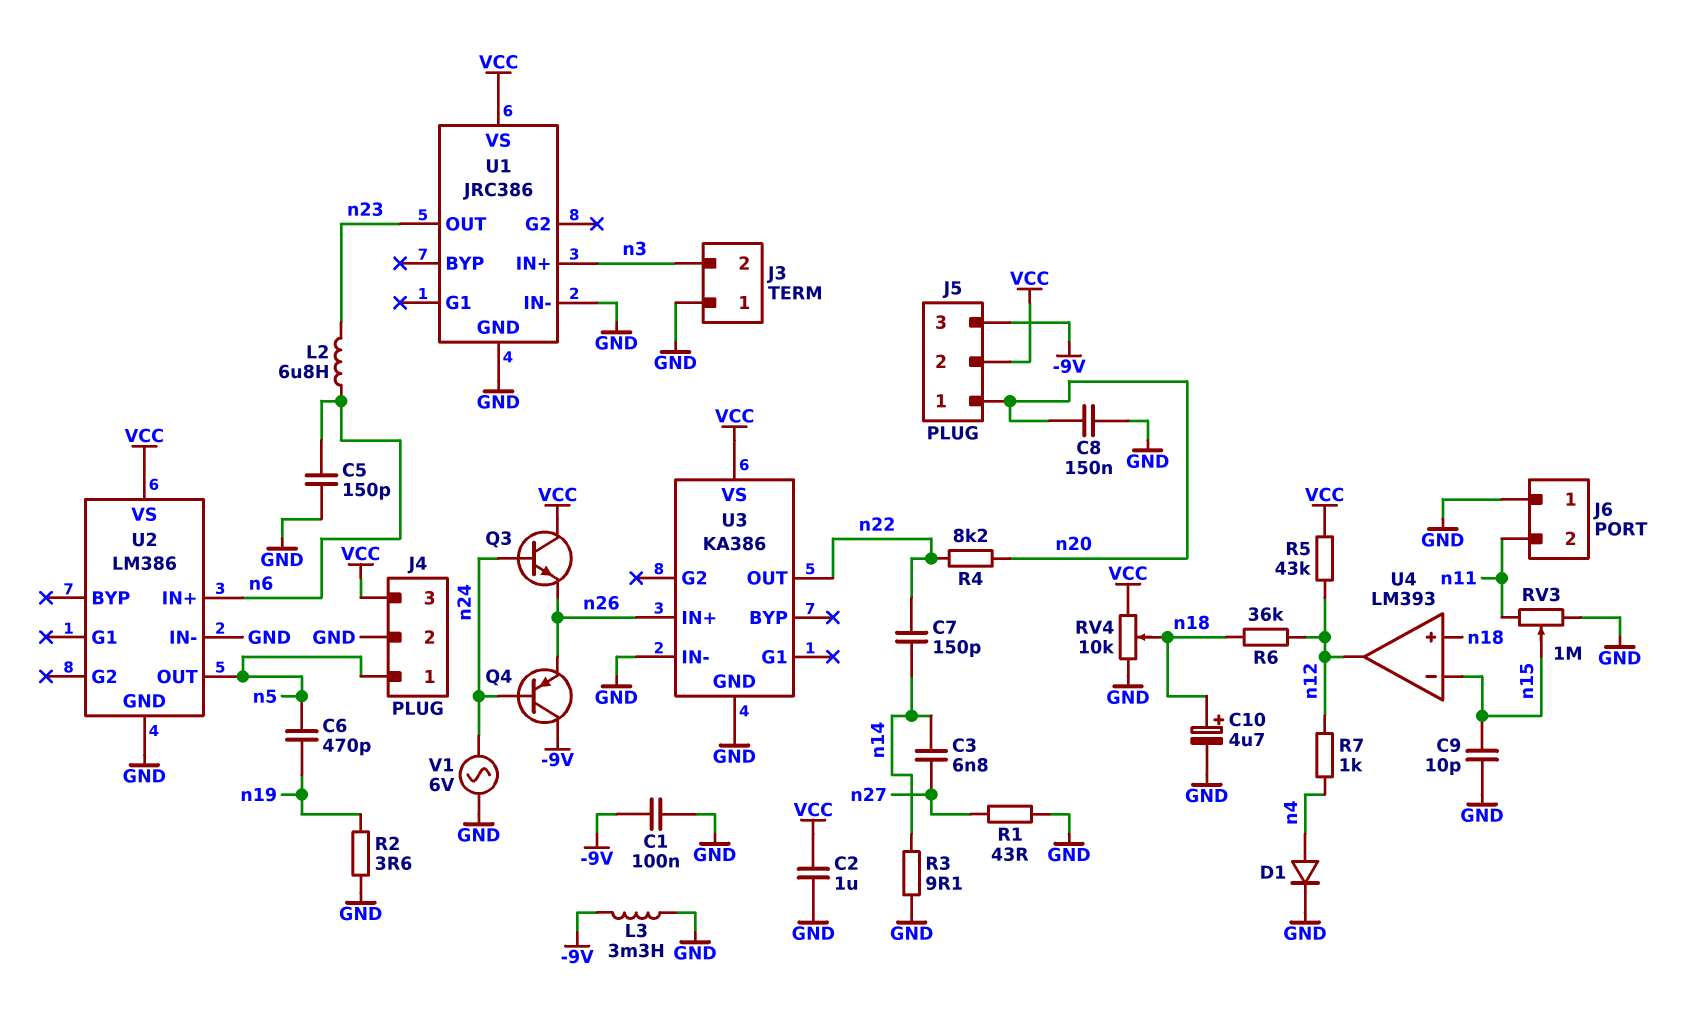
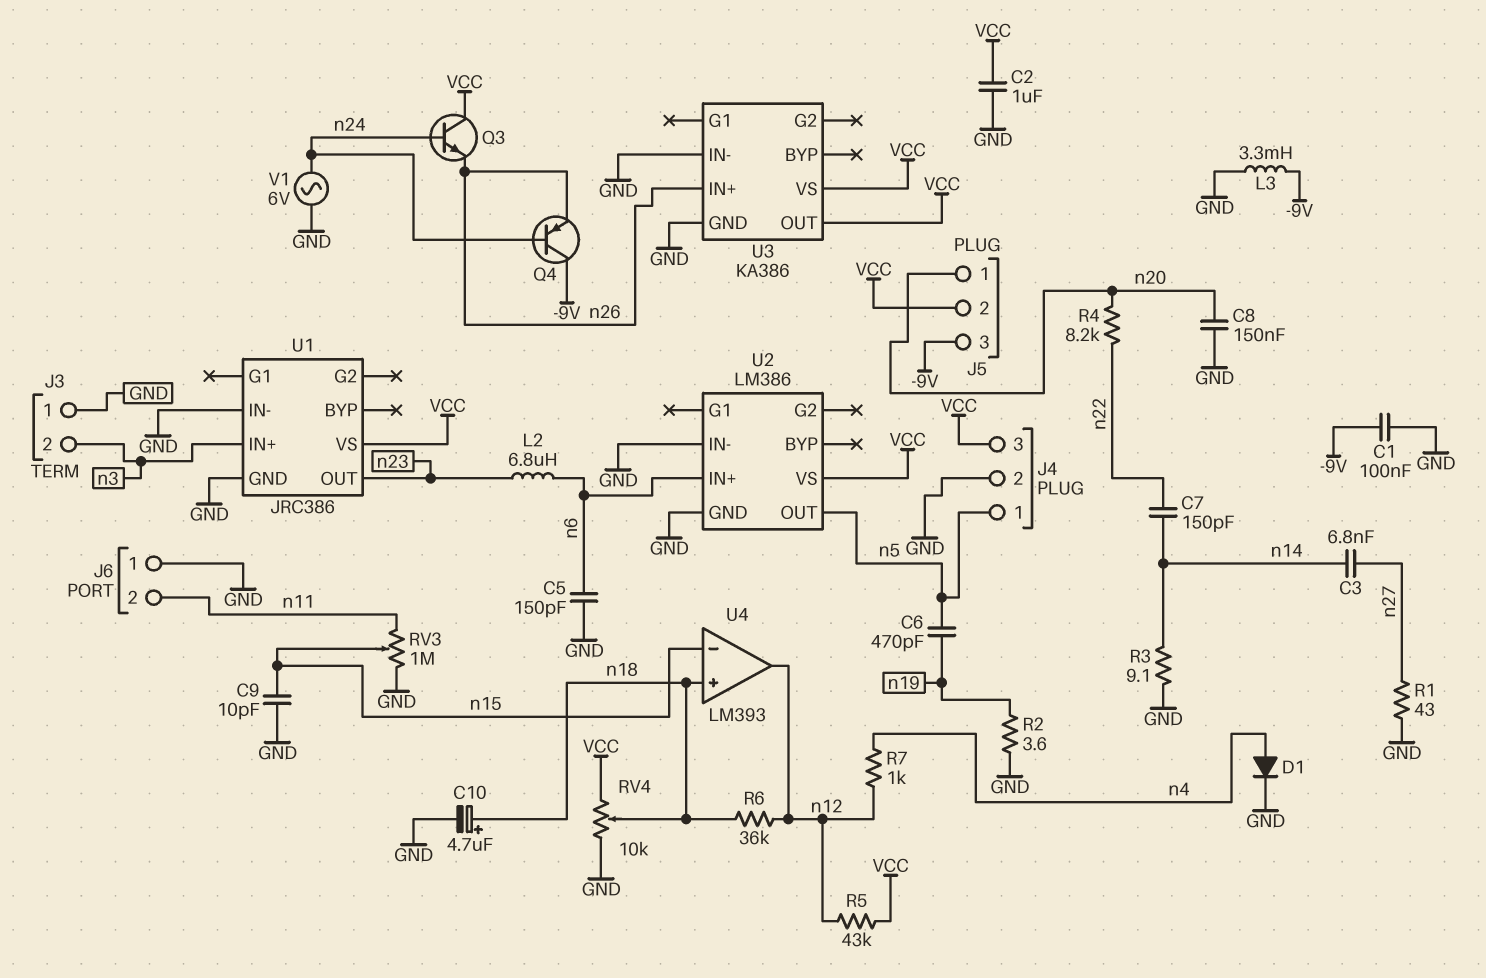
U3 pin OUT: n22 -> VCC

